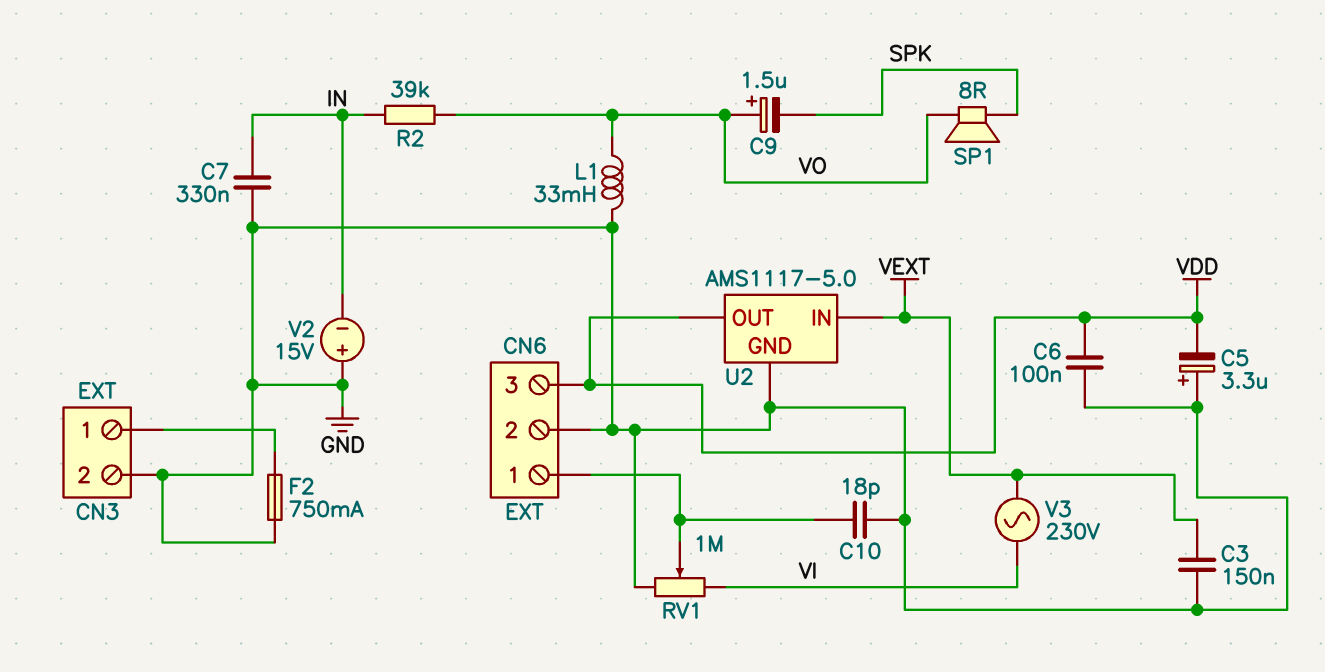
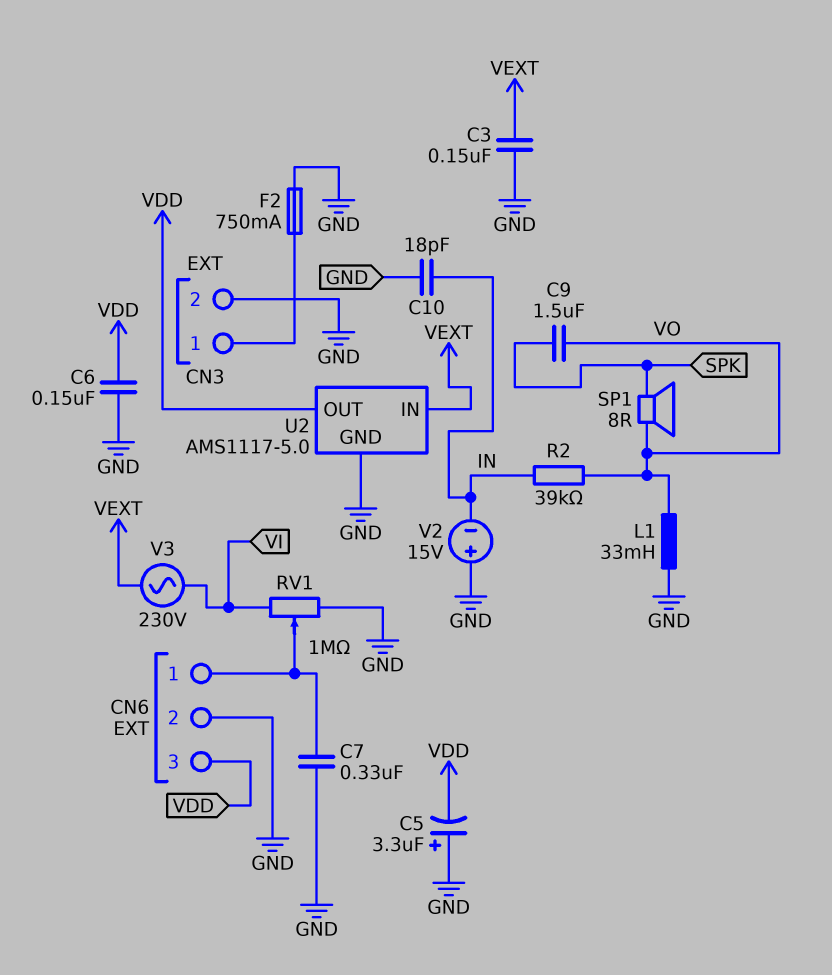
C6: 100nF (GND, VDD) -> 150nF (GND, VDD)
C7: 330nF (GND, IN) -> 330nF (CN6/1, GND)
C9: 1.5uF (plus VO, minus SPK) -> 1.5uF (SPK, VO)
C10: 18pF (CN6/1, GND) -> 18pF (GND, IN)

